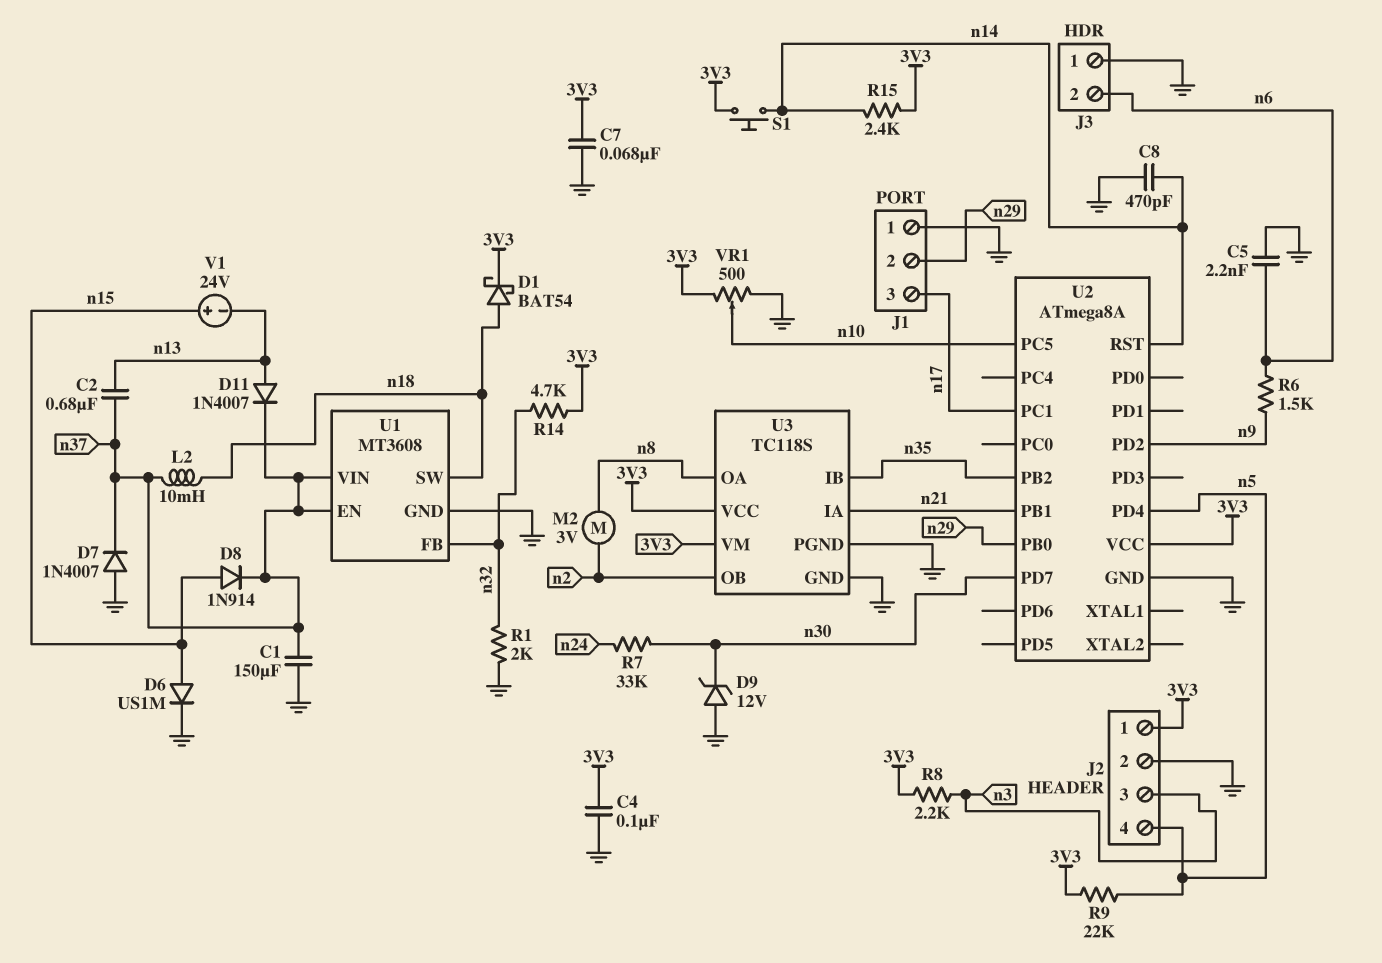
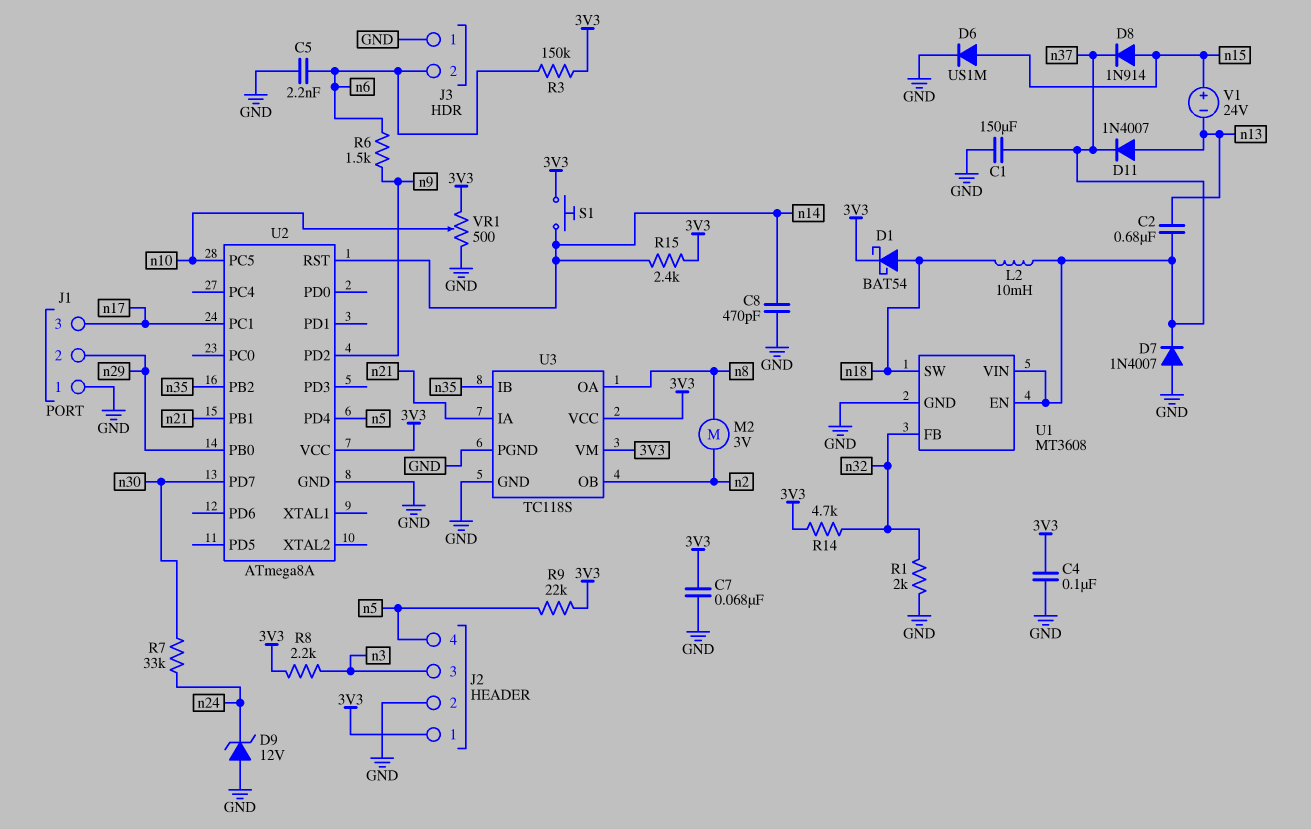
D9: zener 12V (A GND, K n30) -> zener 12V (A GND, K n24)
R3: none -> 150k (3V3, n6)

